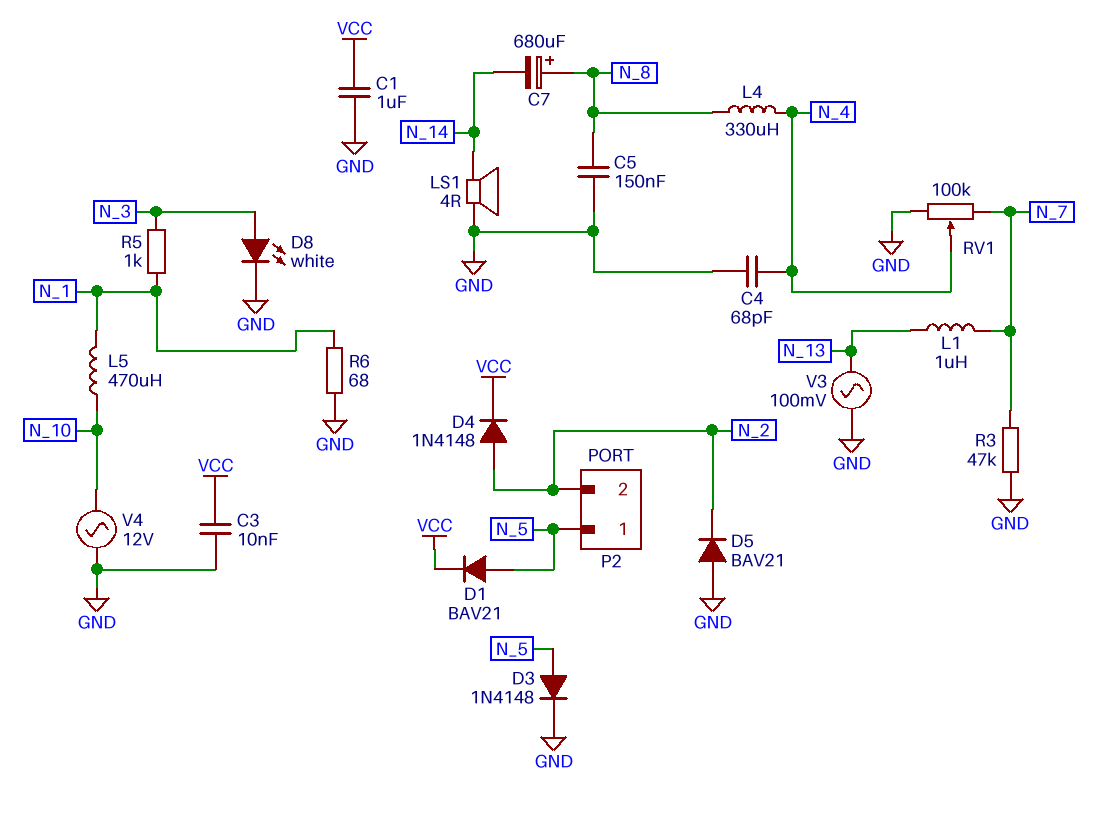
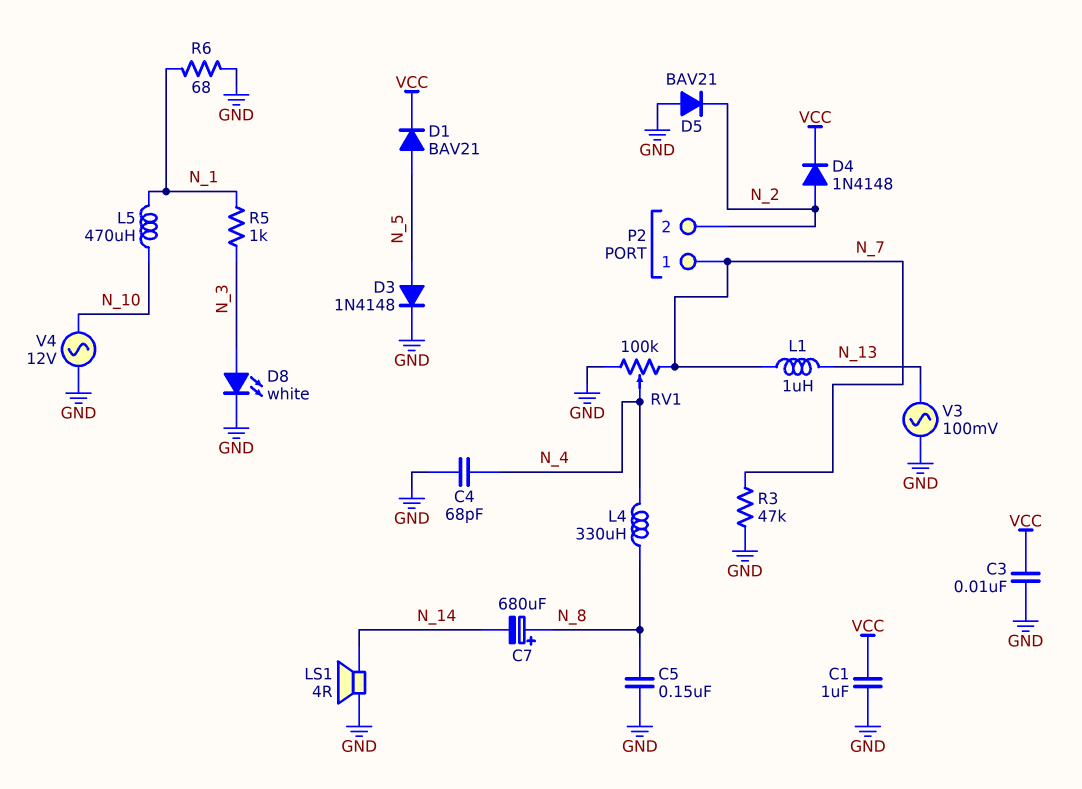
P2 pin 1: N_5 -> N_7

